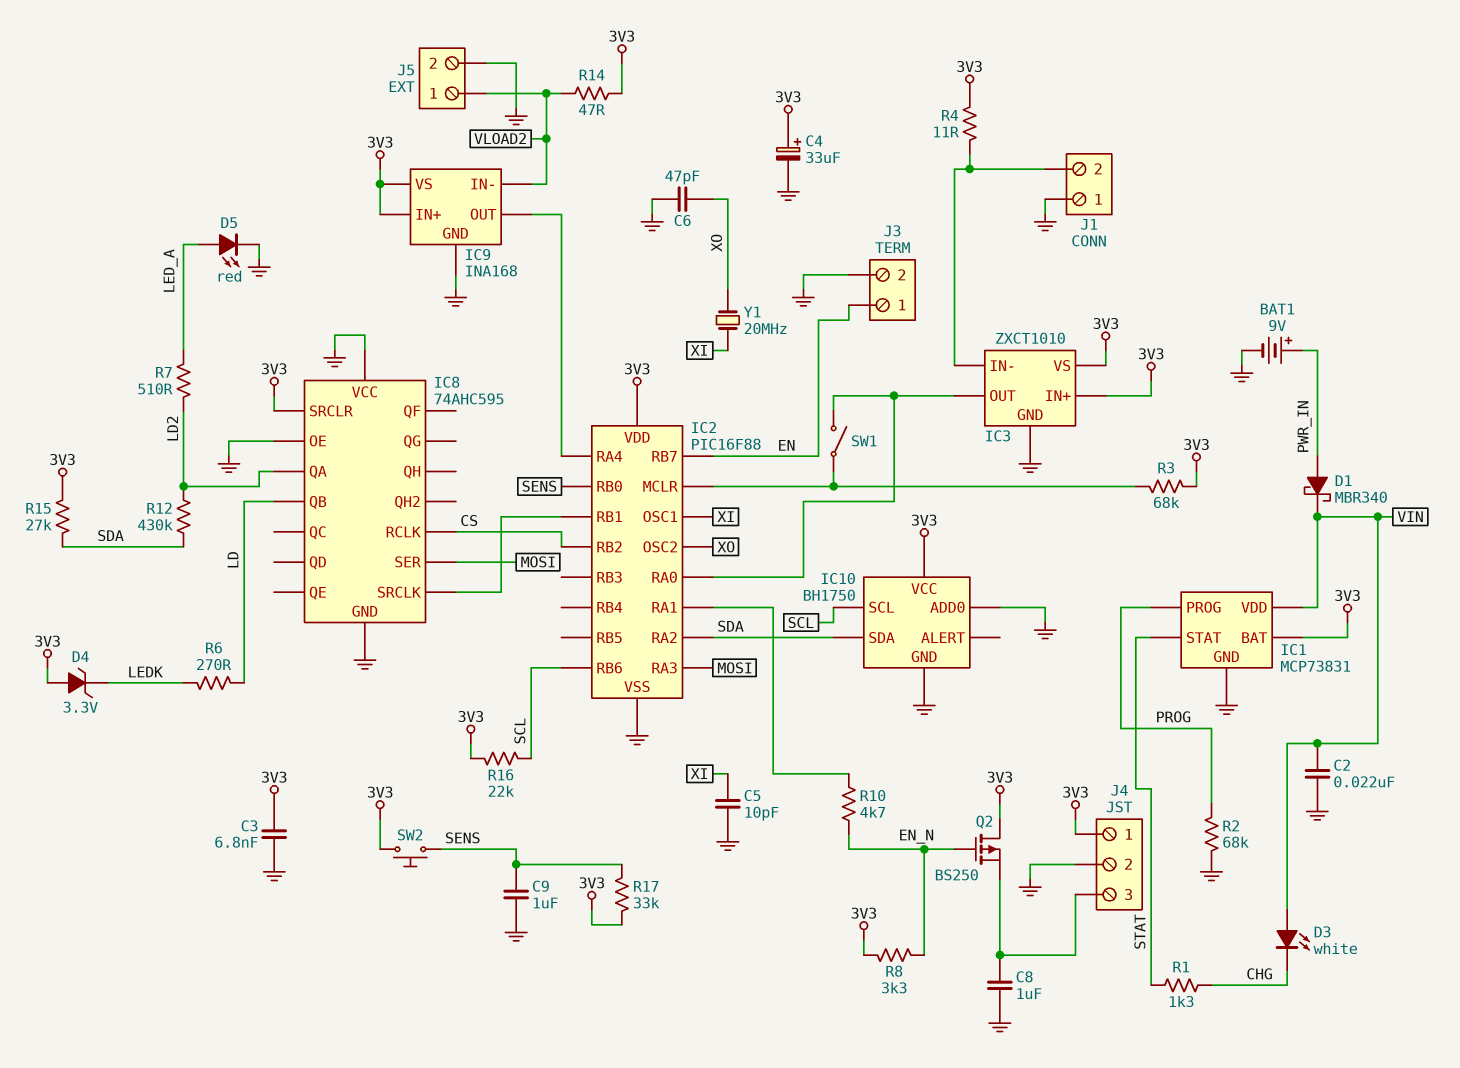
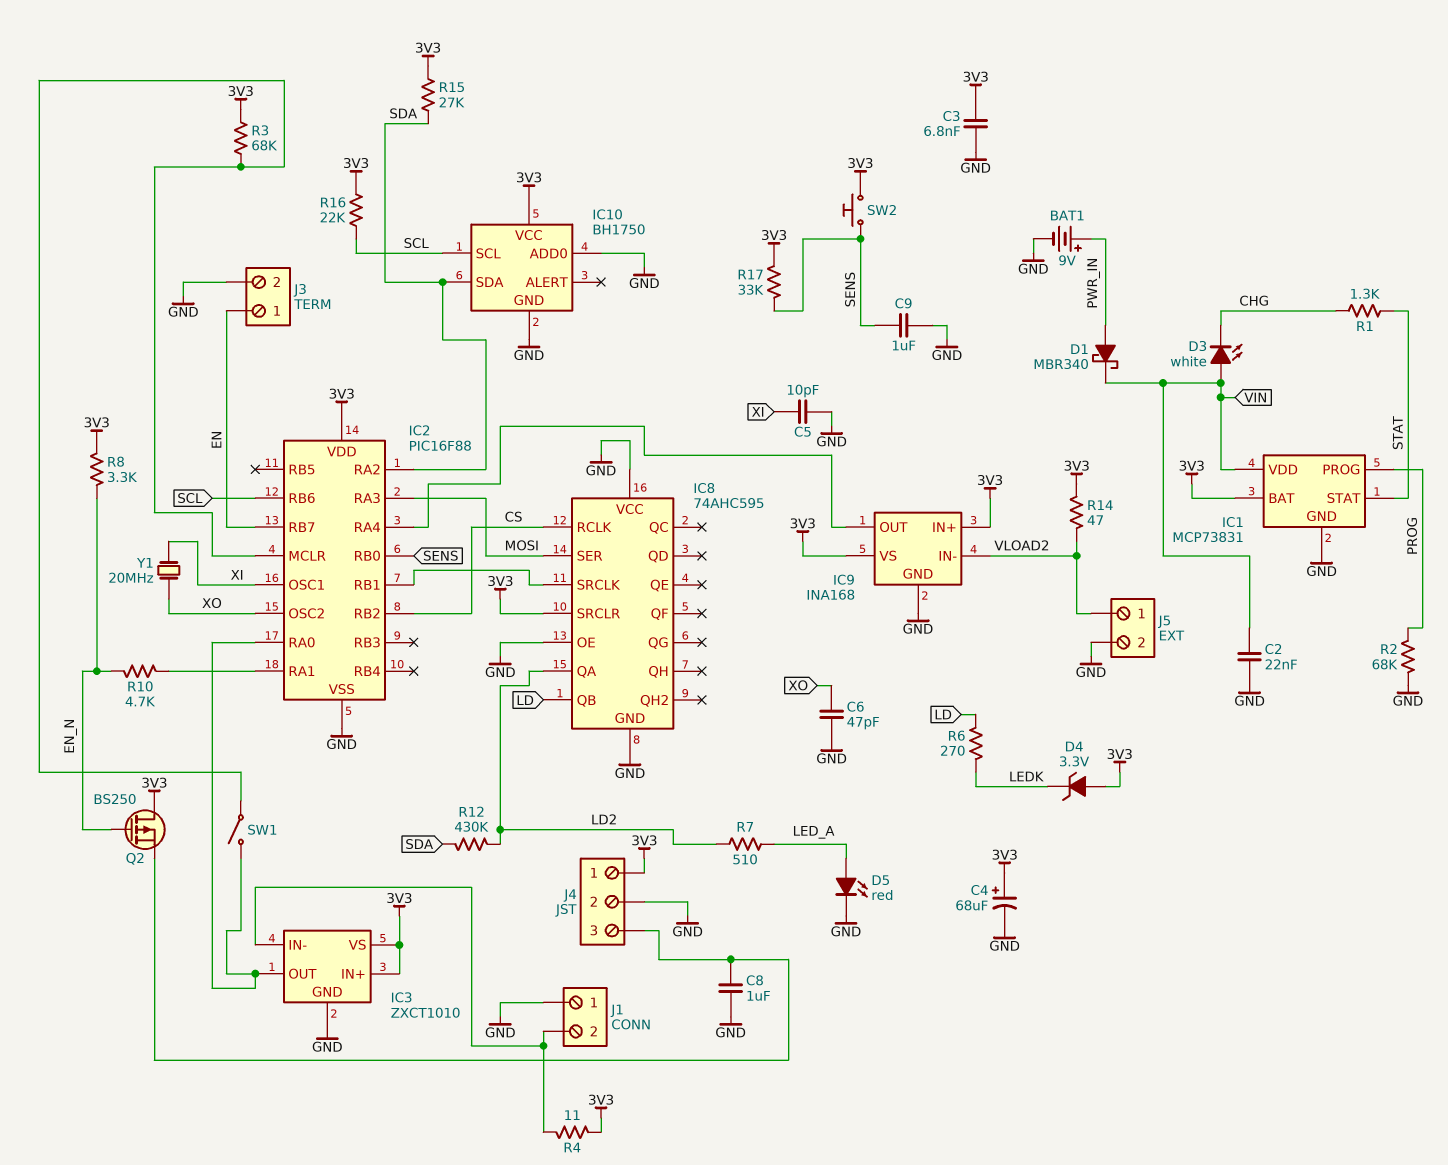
C4: 33uF (plus 3V3, minus GND) -> 68uF (plus 3V3, minus GND)

